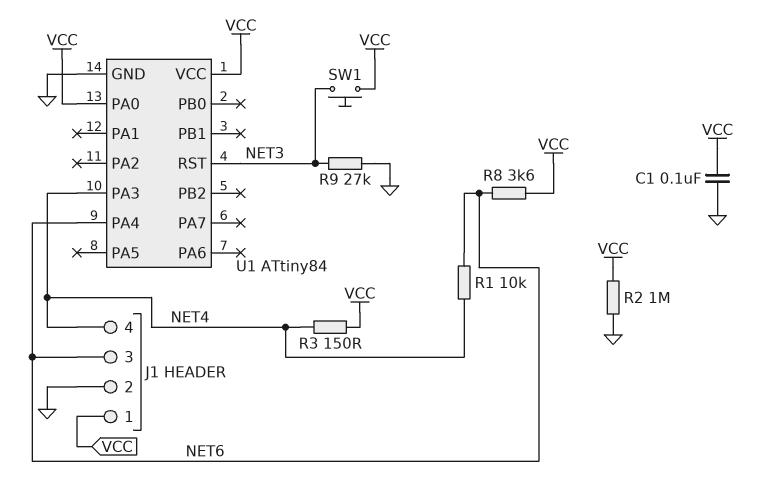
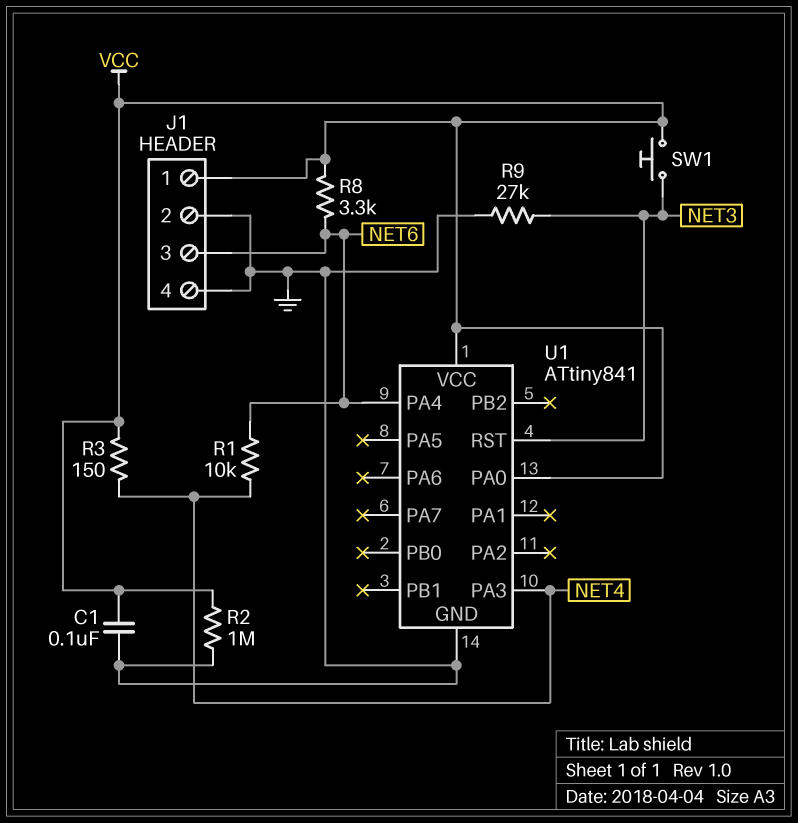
J1 pin 4: NET4 -> GND
R8: 3.6k (NET6, VCC) -> 3.3k (NET6, VCC)
U1: ATtiny84 -> ATtiny841

